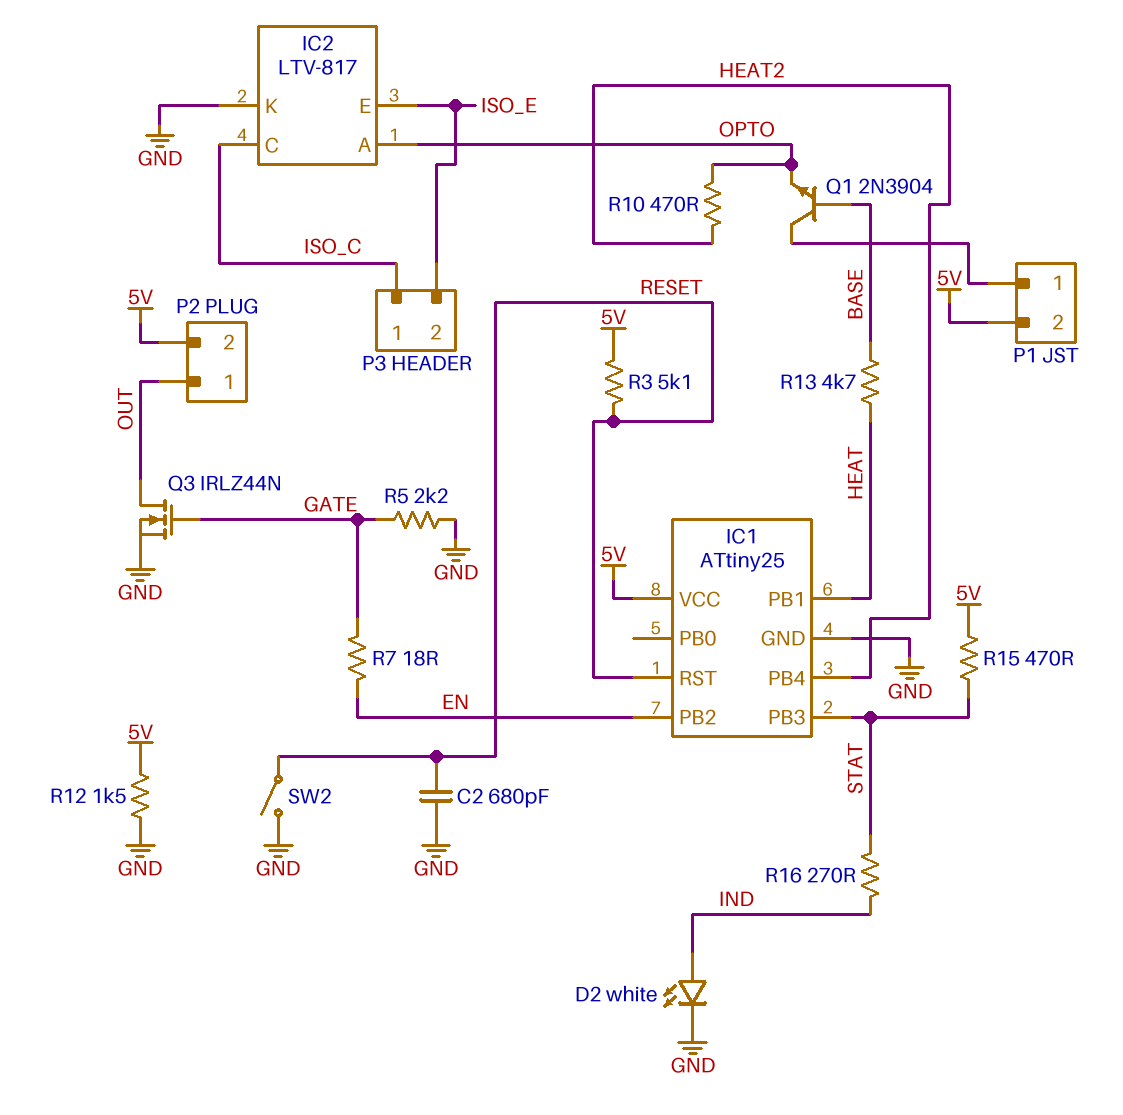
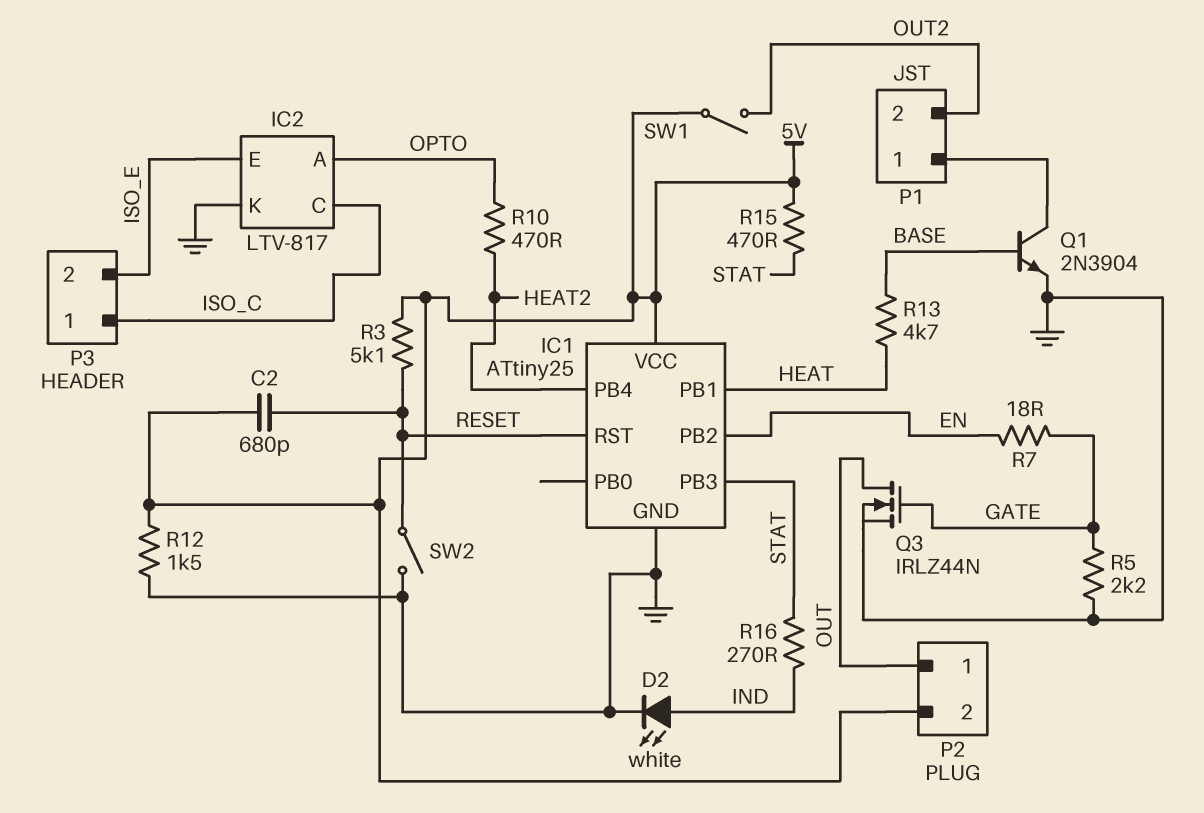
C2: 680pF (GND, RESET) -> 680pF (5V, RESET)
P1 pin 2: 5V -> OUT2
Q1: NPN 2N3904 (B BASE, C P1/1, E OPTO) -> NPN 2N3904 (B BASE, C P1/1, E GND)
SW1: none -> switch (5V, OUT2)

